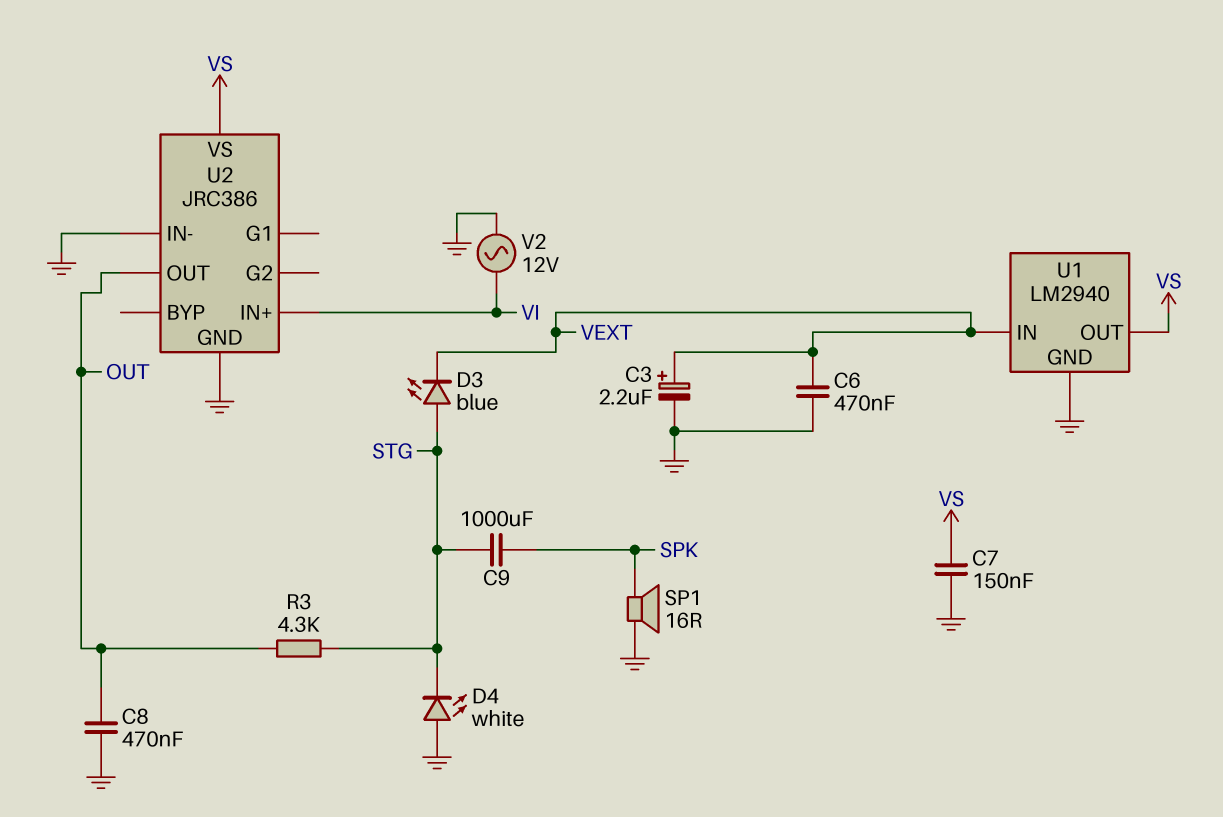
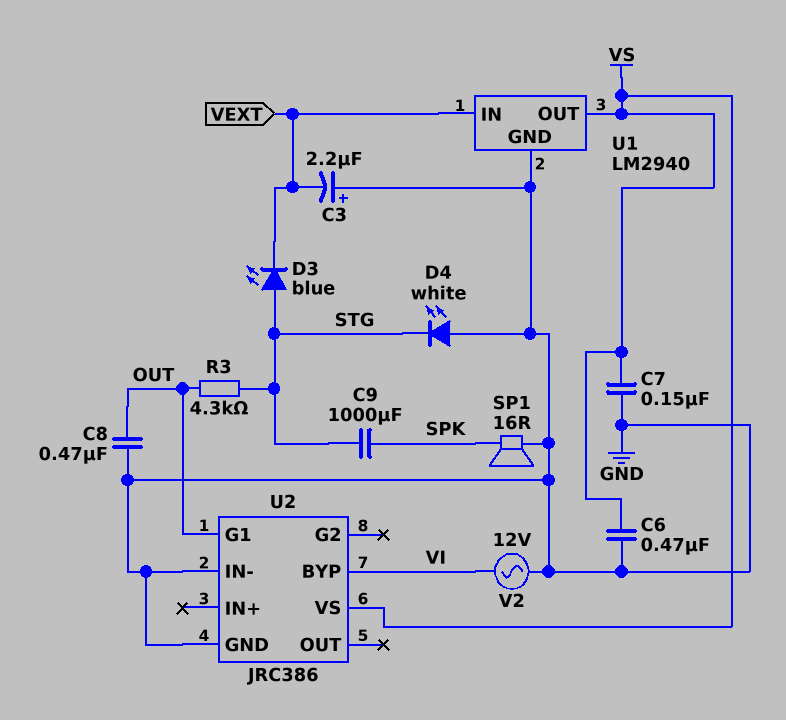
C3: 2.2uF (plus VEXT, minus GND) -> 2.2uF (plus GND, minus VEXT)
C6: 470nF (GND, VEXT) -> 470nF (GND, VS)
U2 pin BYP: none -> VI
U2 pin G1: none -> OUT
U2 pin IN+: VI -> none
U2 pin OUT: OUT -> none

